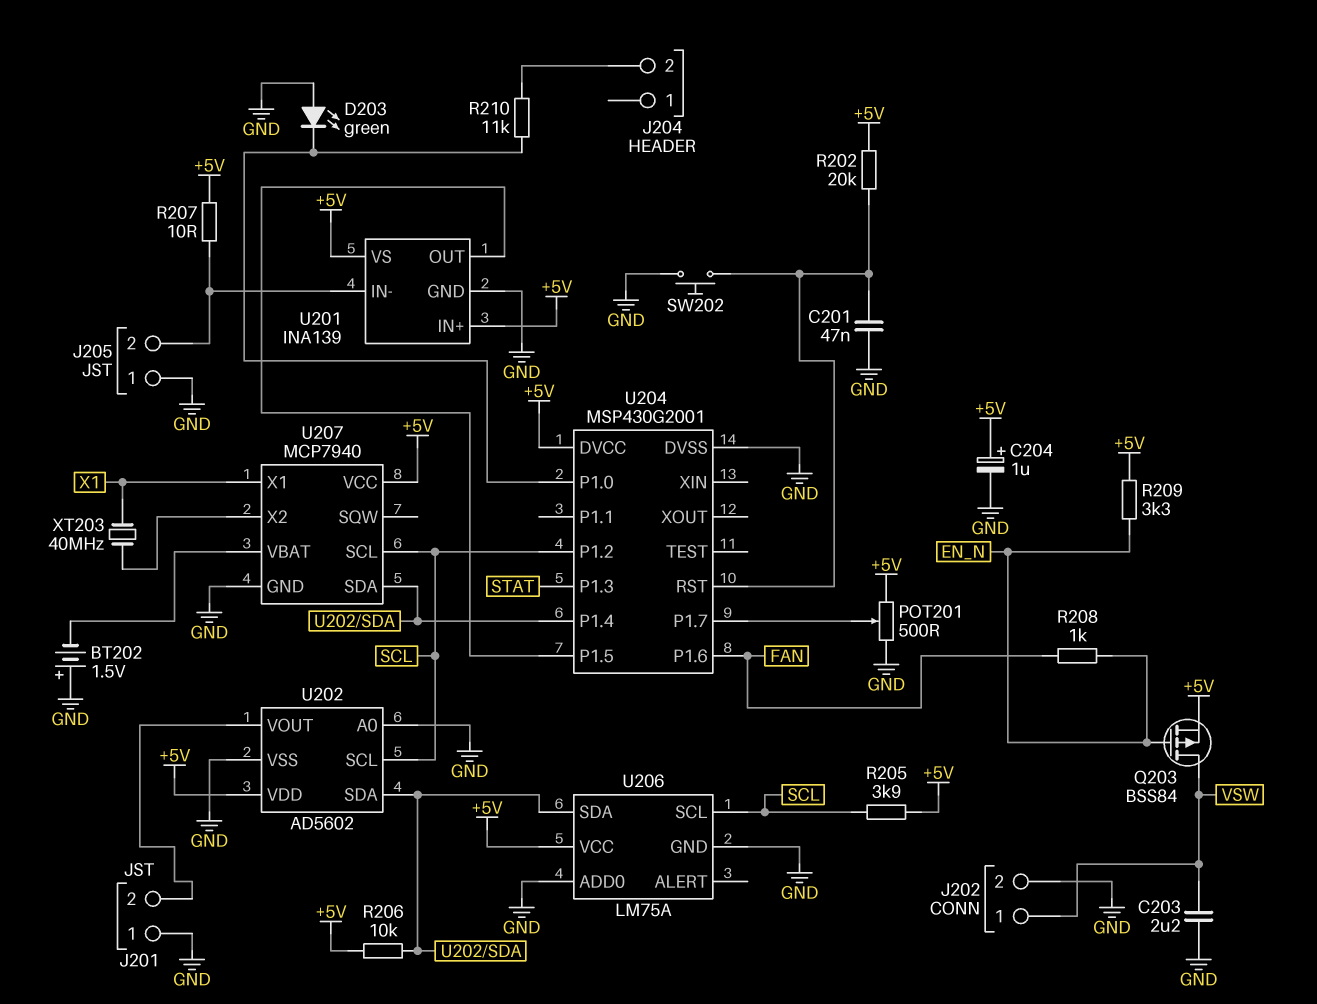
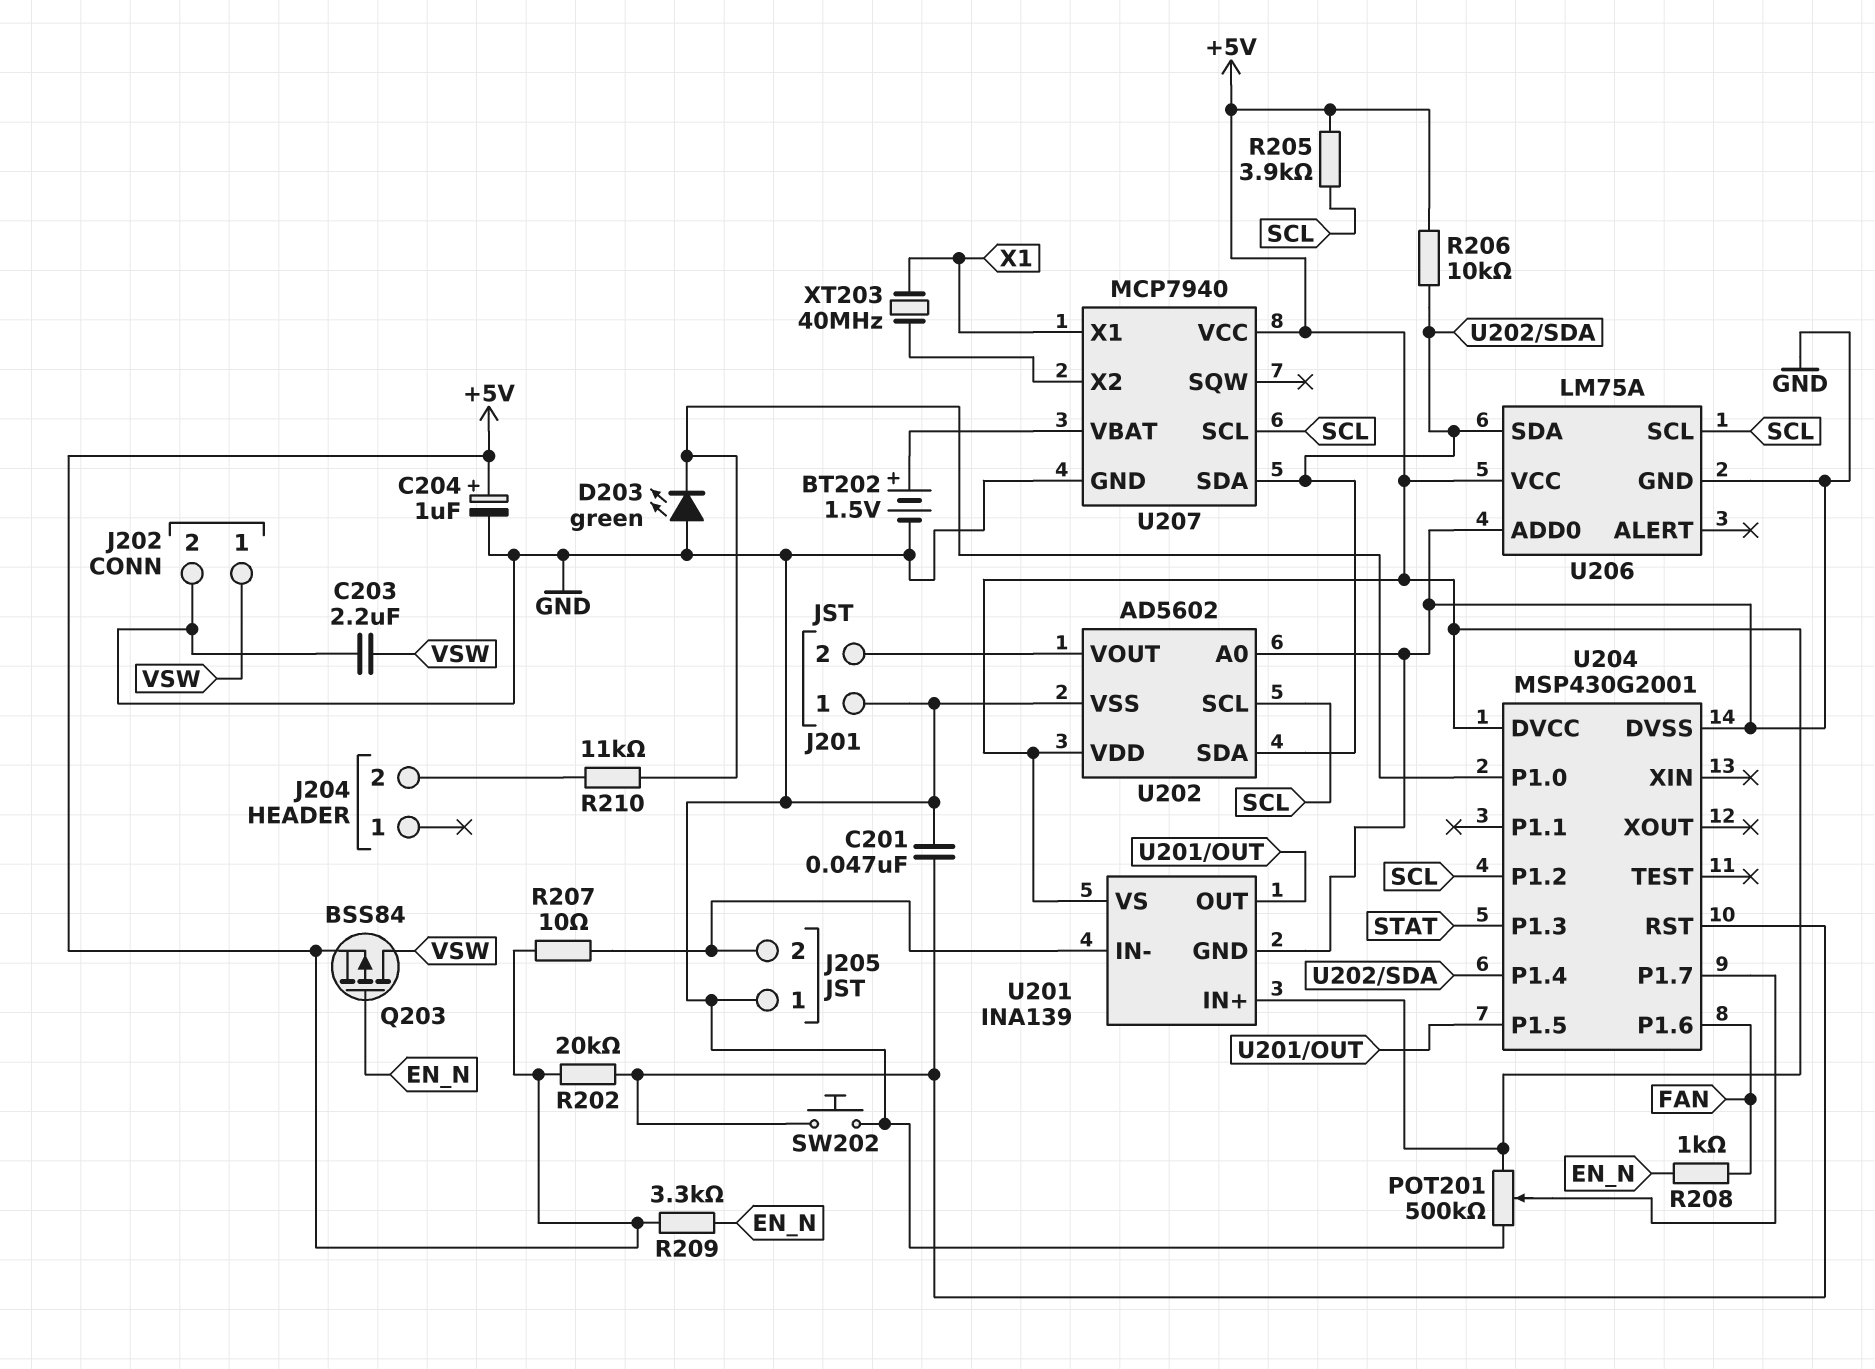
BT202: 1.5V (plus GND, minus U207/VBAT) -> 1.5V (plus U207/VBAT, minus GND)
POT201: 500 (+5V, GND, wiper U204/P1.7) -> 500k (+5V, GND, wiper U204/P1.7)

